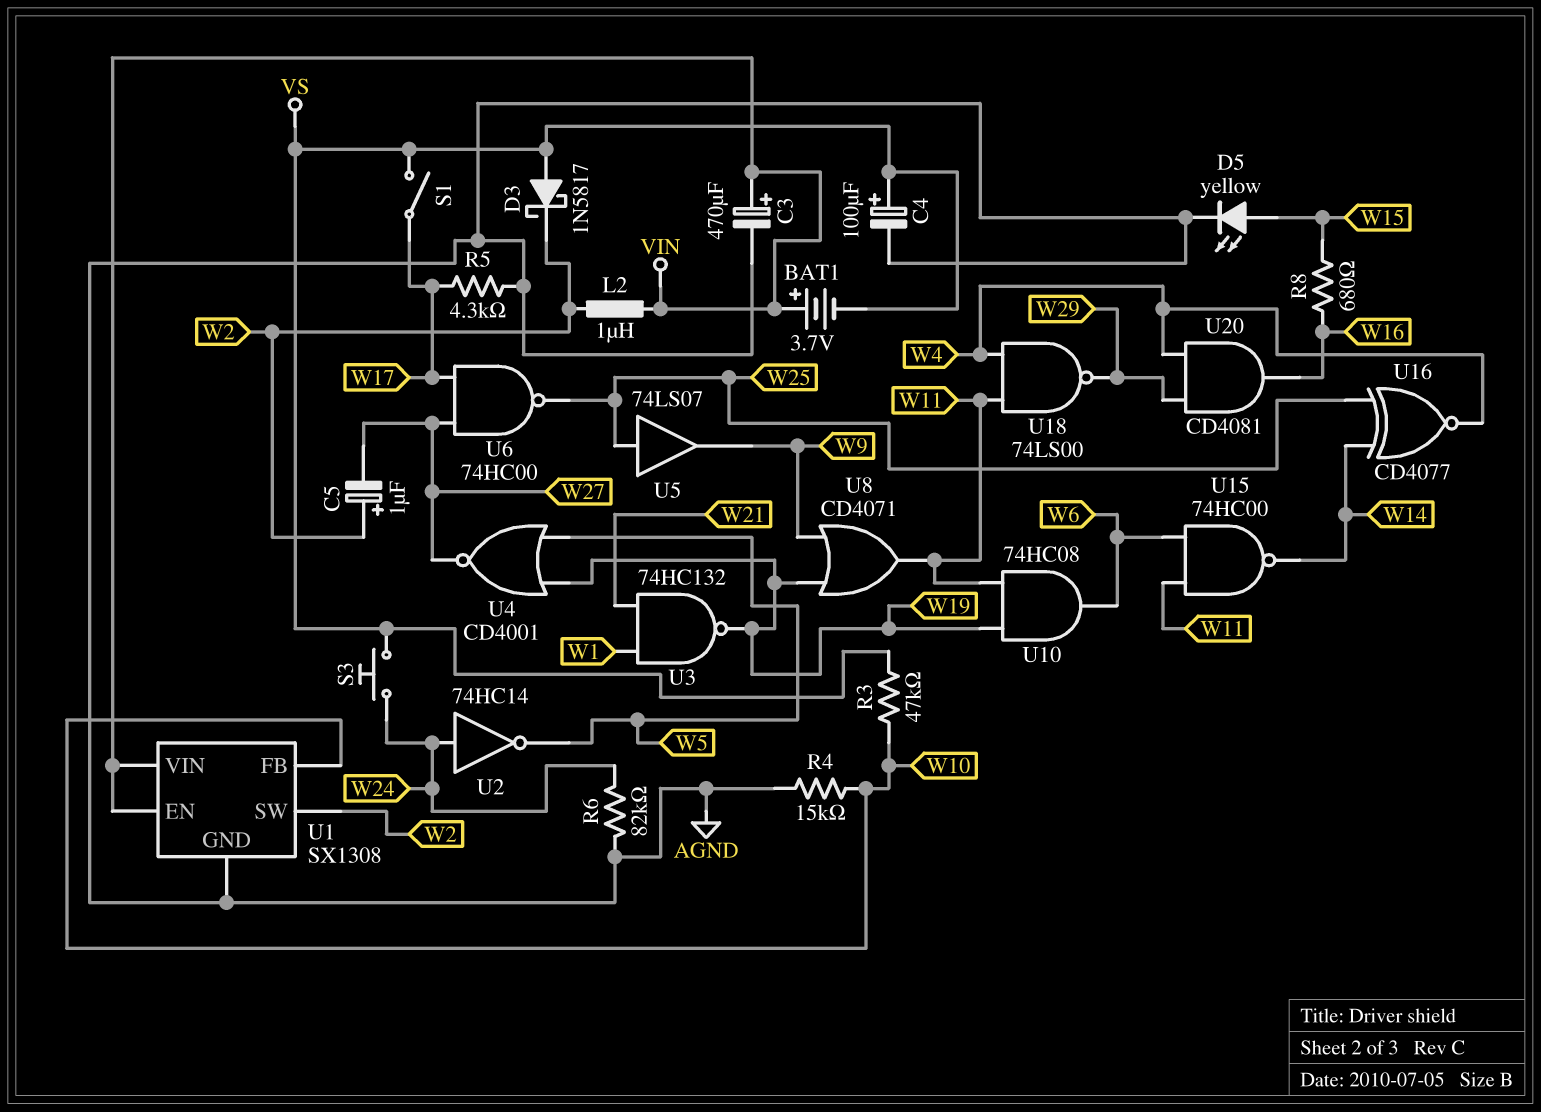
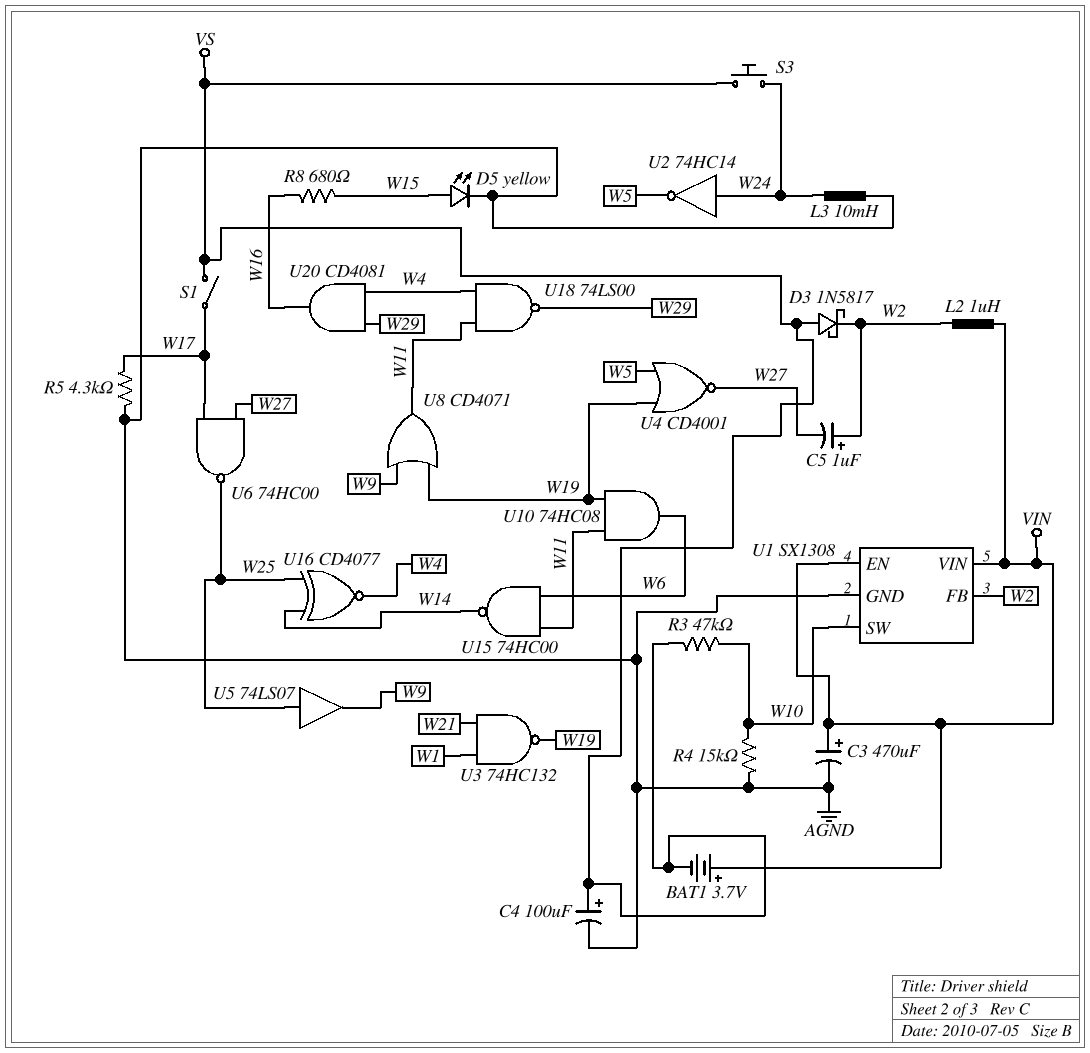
L3: none -> 10mH (AGND, W24)
R6: 82k (AGND, W24) -> none
U1 pin FB: W10 -> W2
U1 pin SW: W2 -> W10

